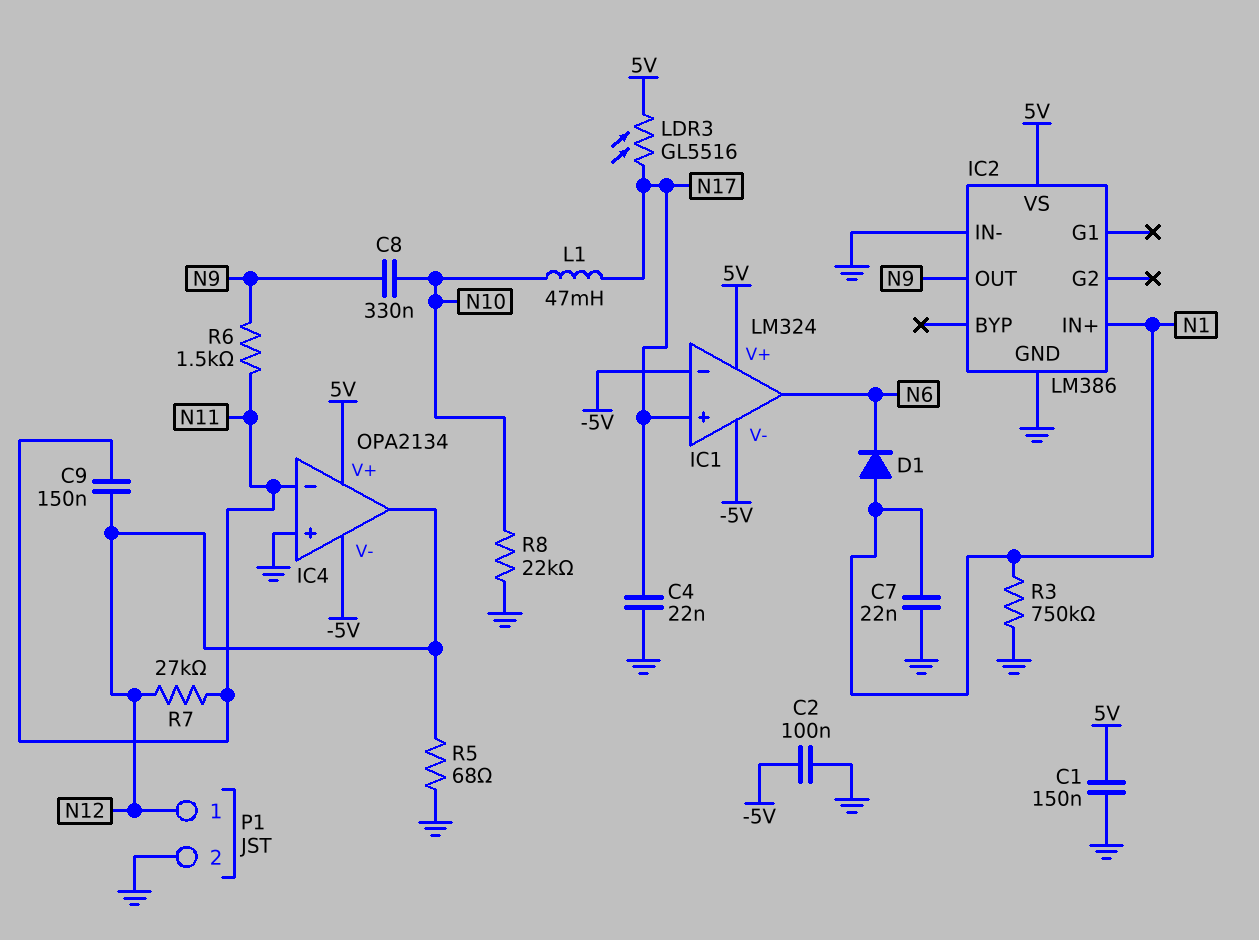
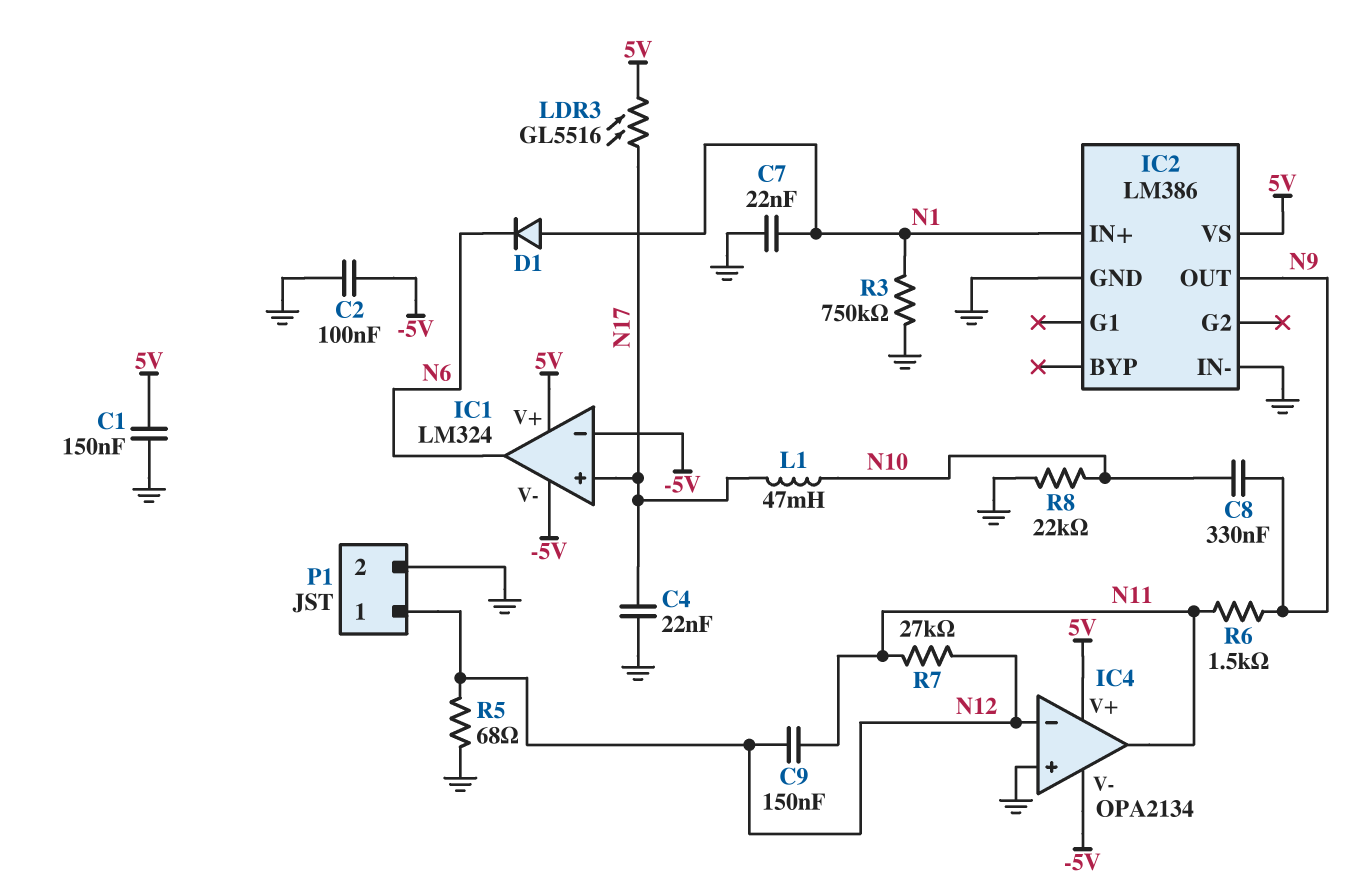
IC4 pin in-: N11 -> N12
IC4 pin out: N12 -> N11

